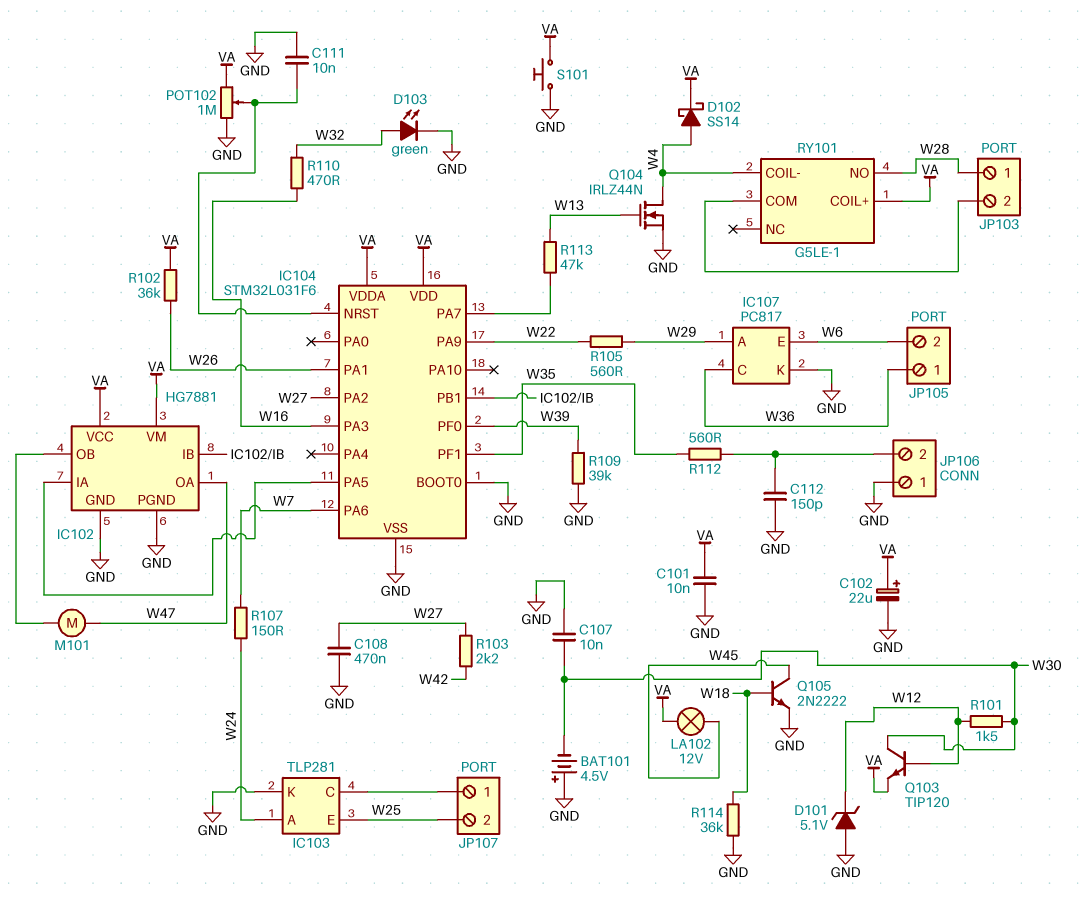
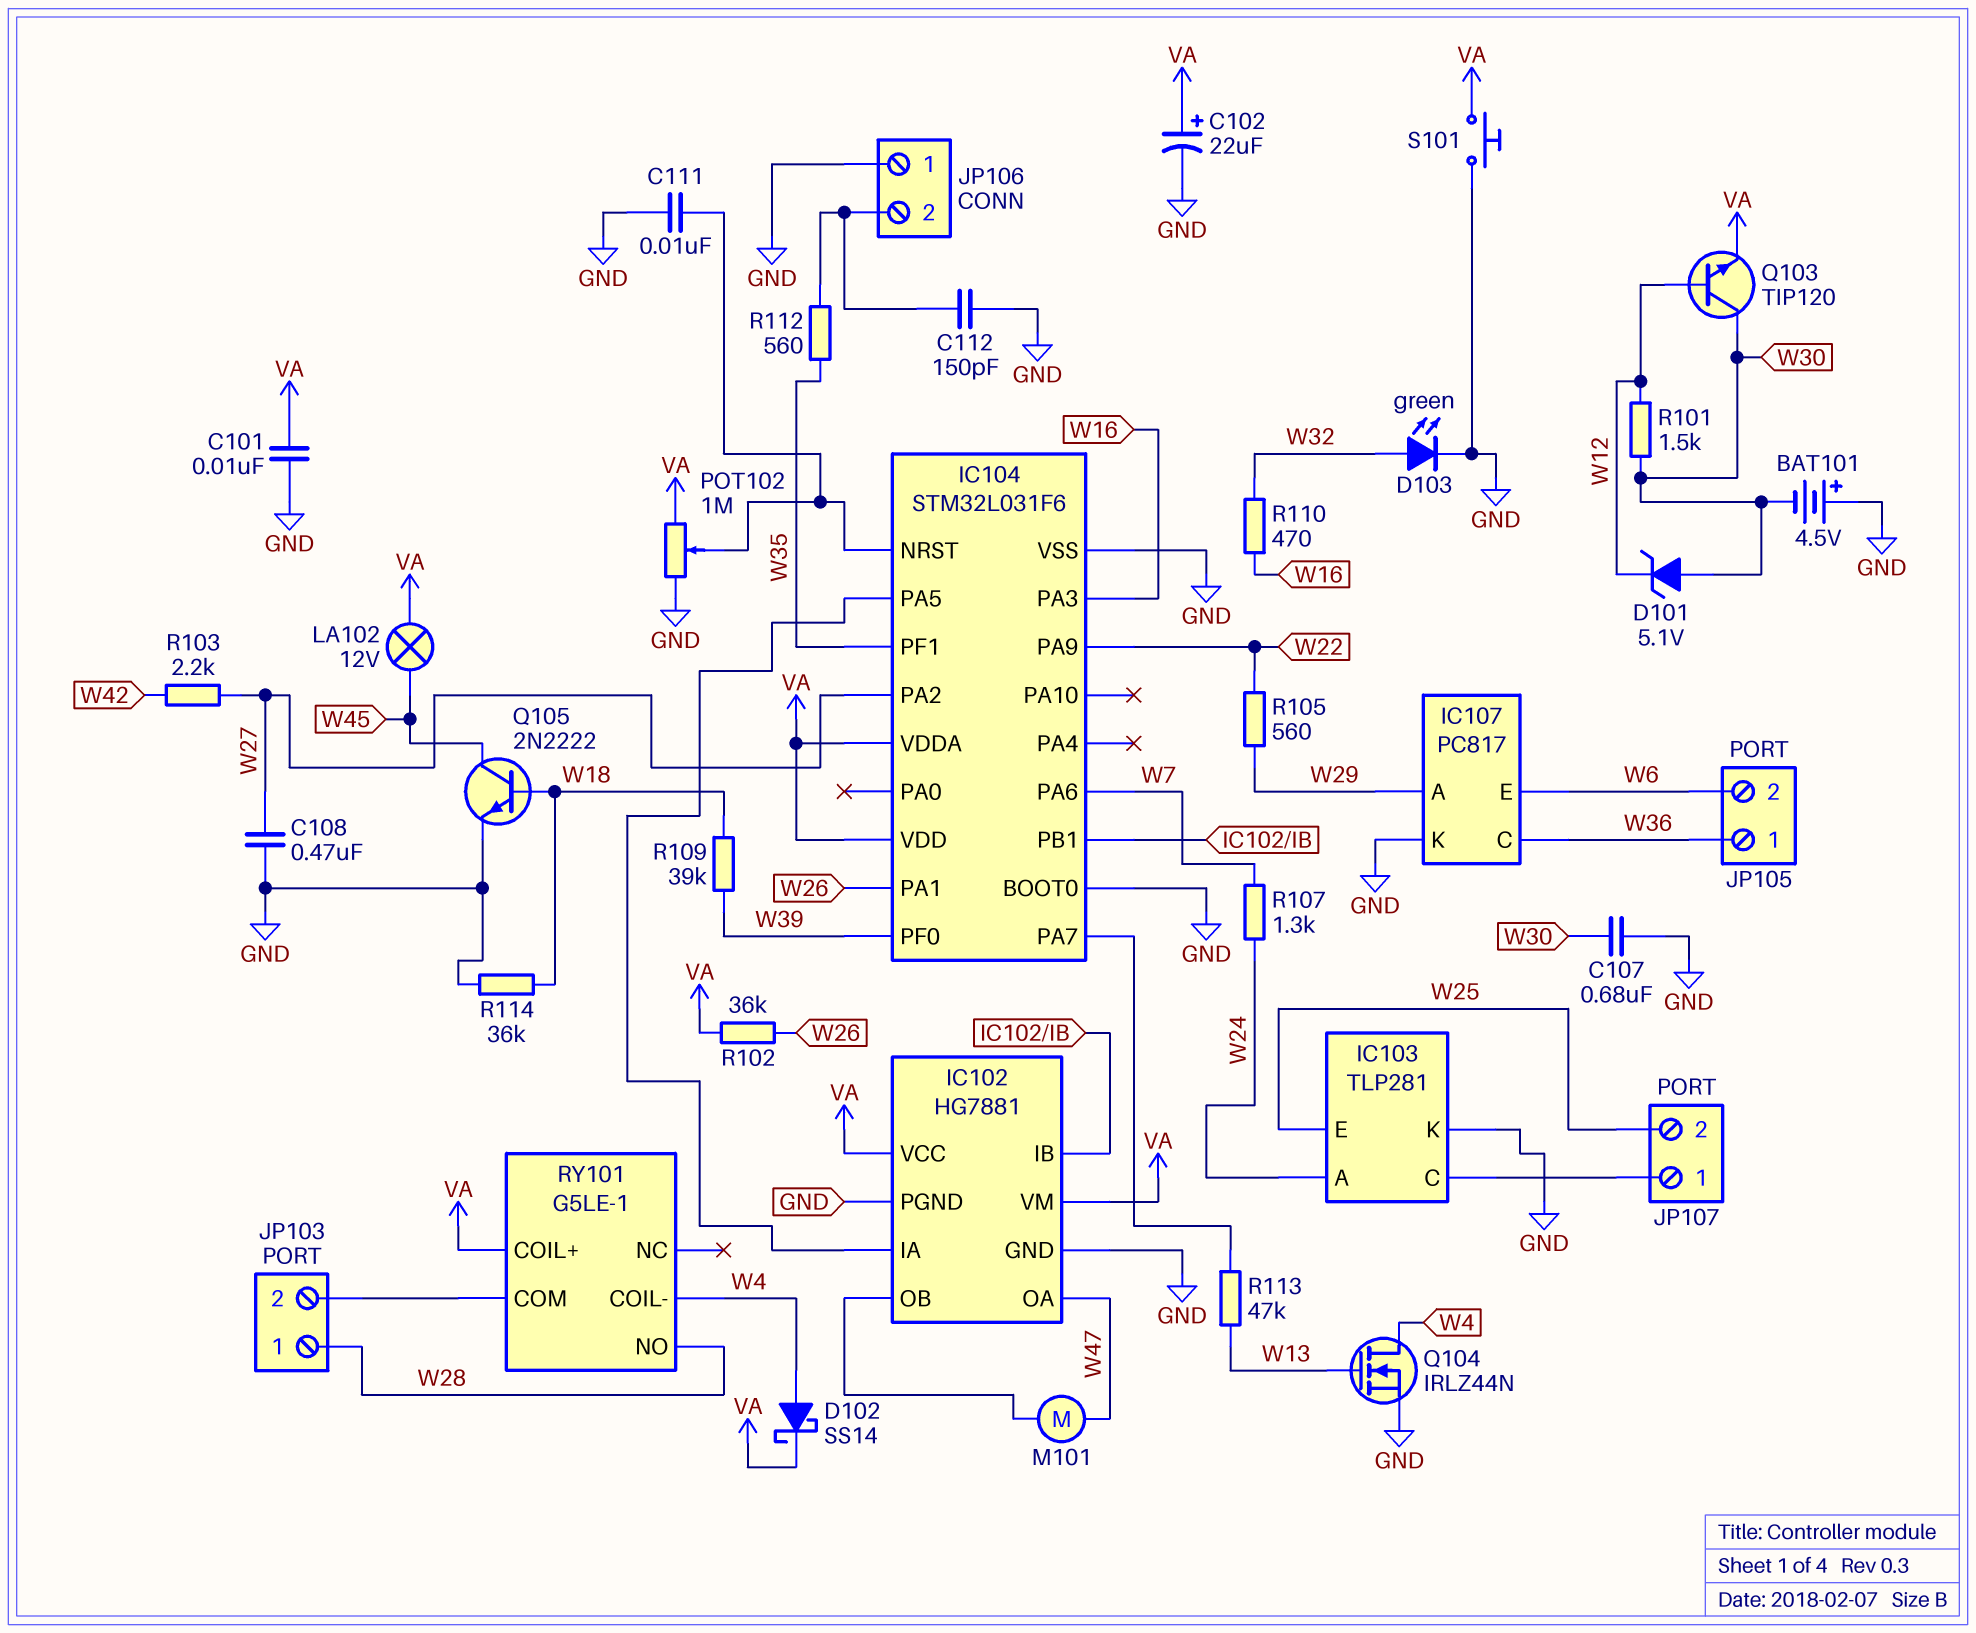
C107: 10nF (GND, W30) -> 680nF (GND, W30)
D101: zener 5.1V (A GND, K W12) -> zener 5.1V (A W30, K W12)
R107: 150 (W7, W24) -> 1.3k (W7, W24)
R109: 39k (GND, W39) -> 39k (W18, W39)

